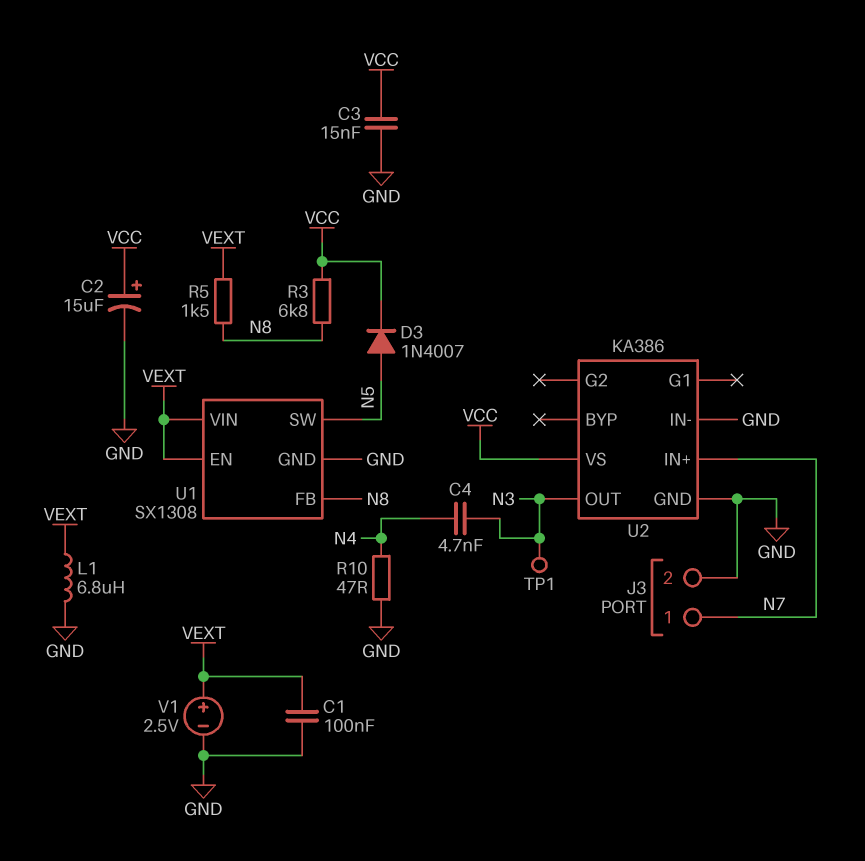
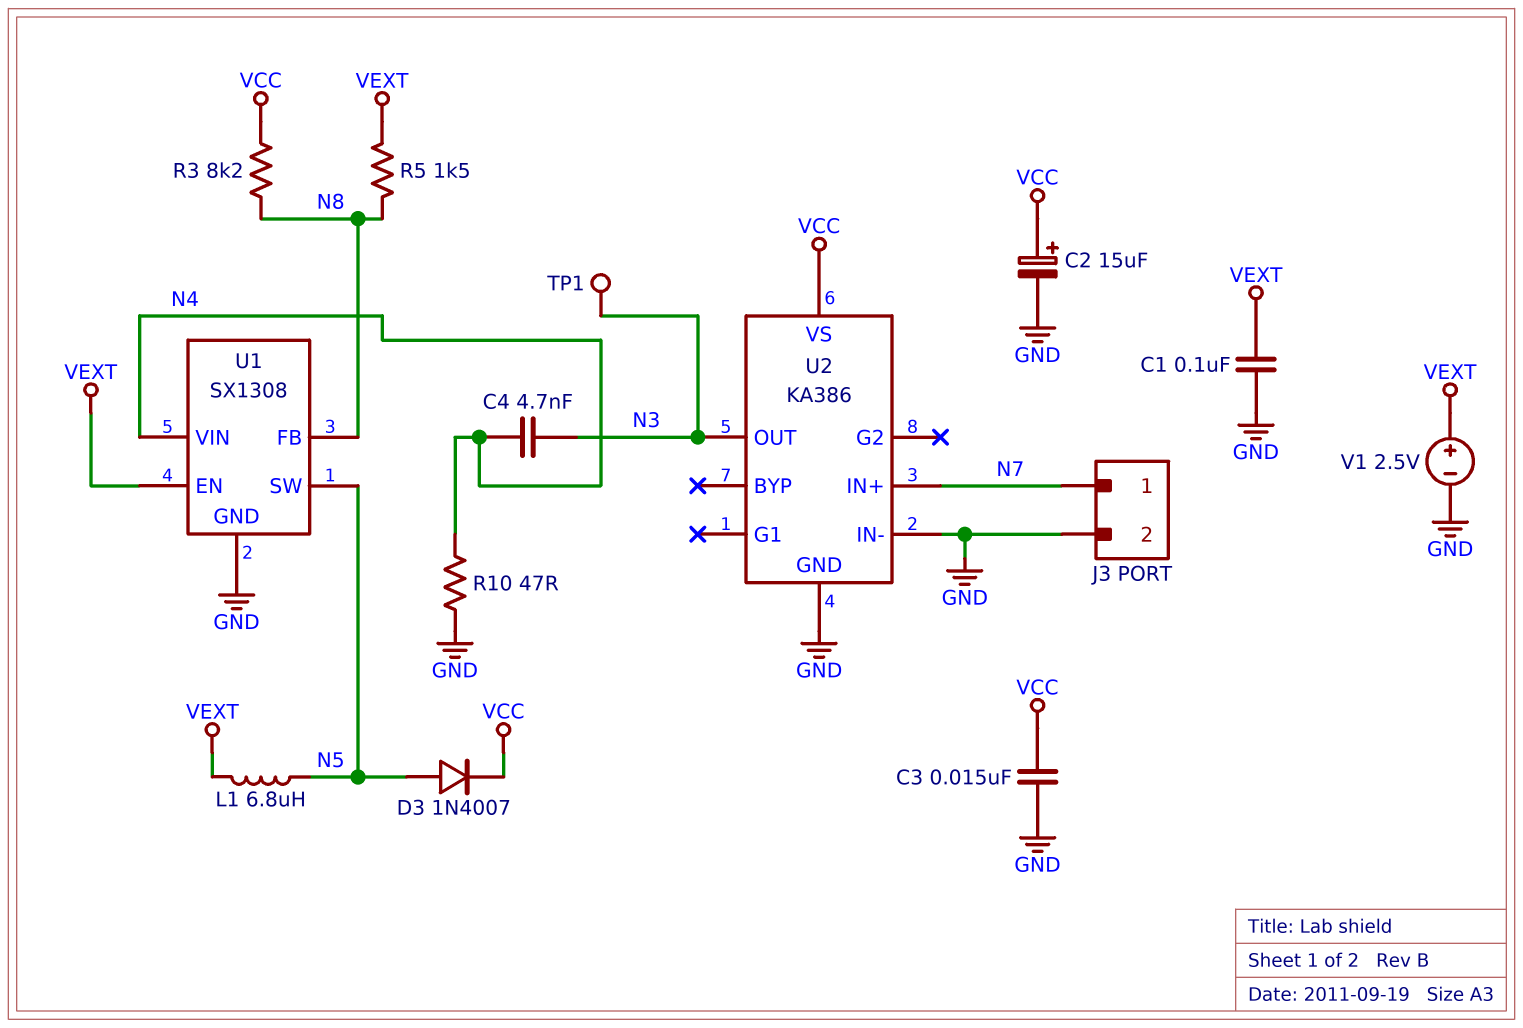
L1: 6.8uH (GND, VEXT) -> 6.8uH (N5, VEXT)
R3: 6.8k (N8, VCC) -> 8.2k (N8, VCC)
U1 pin VIN: VEXT -> N4

